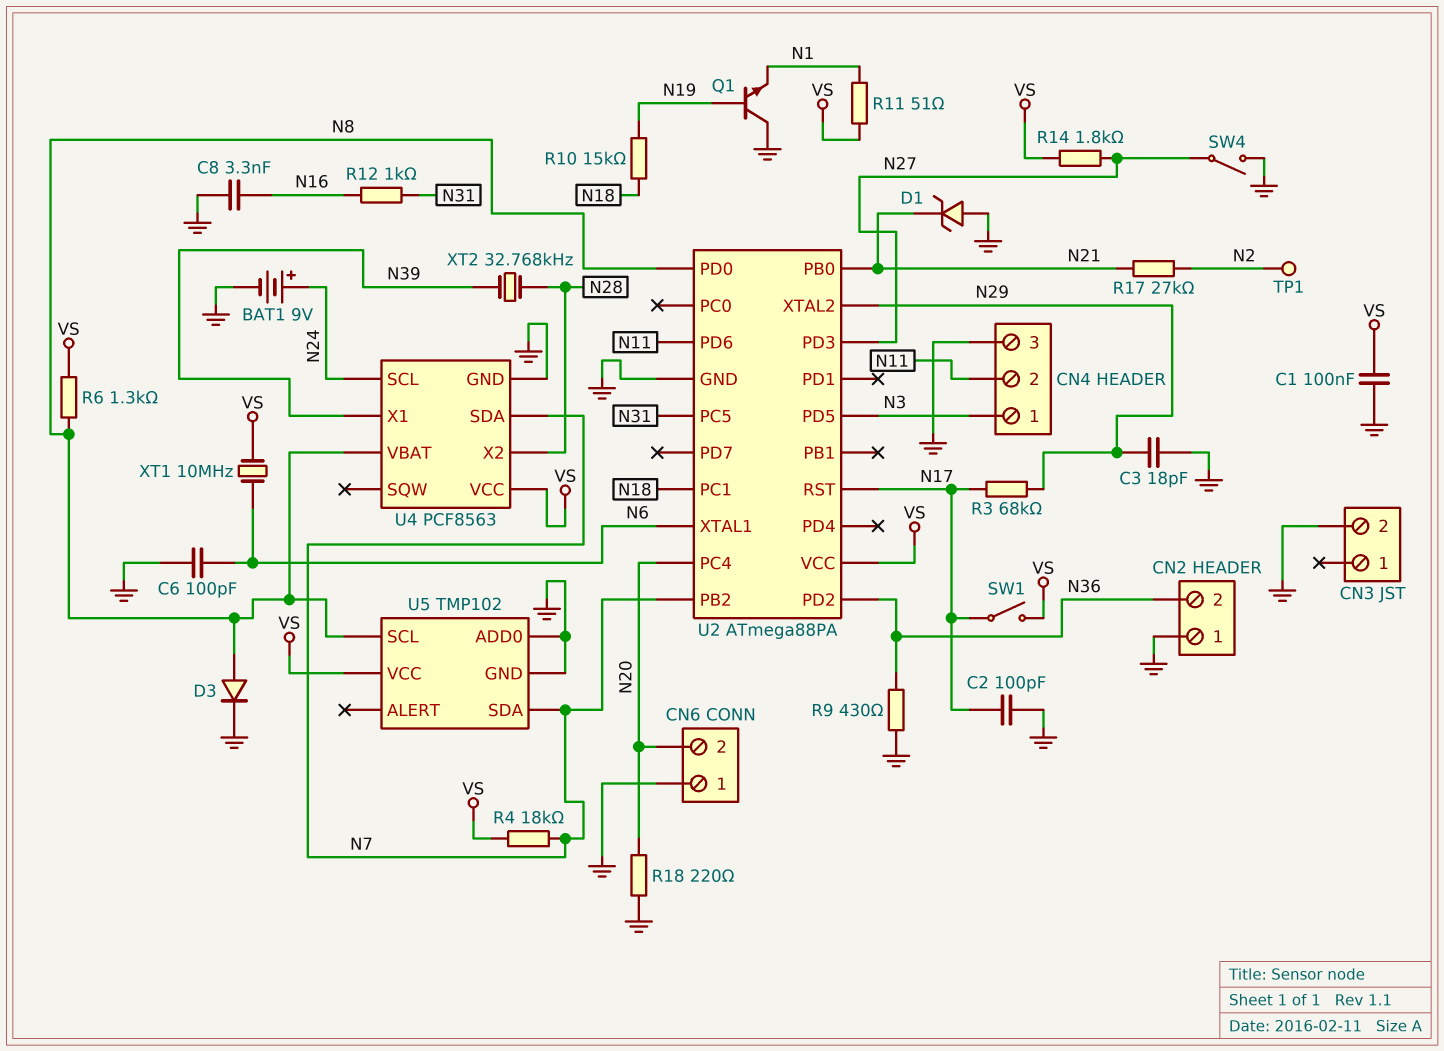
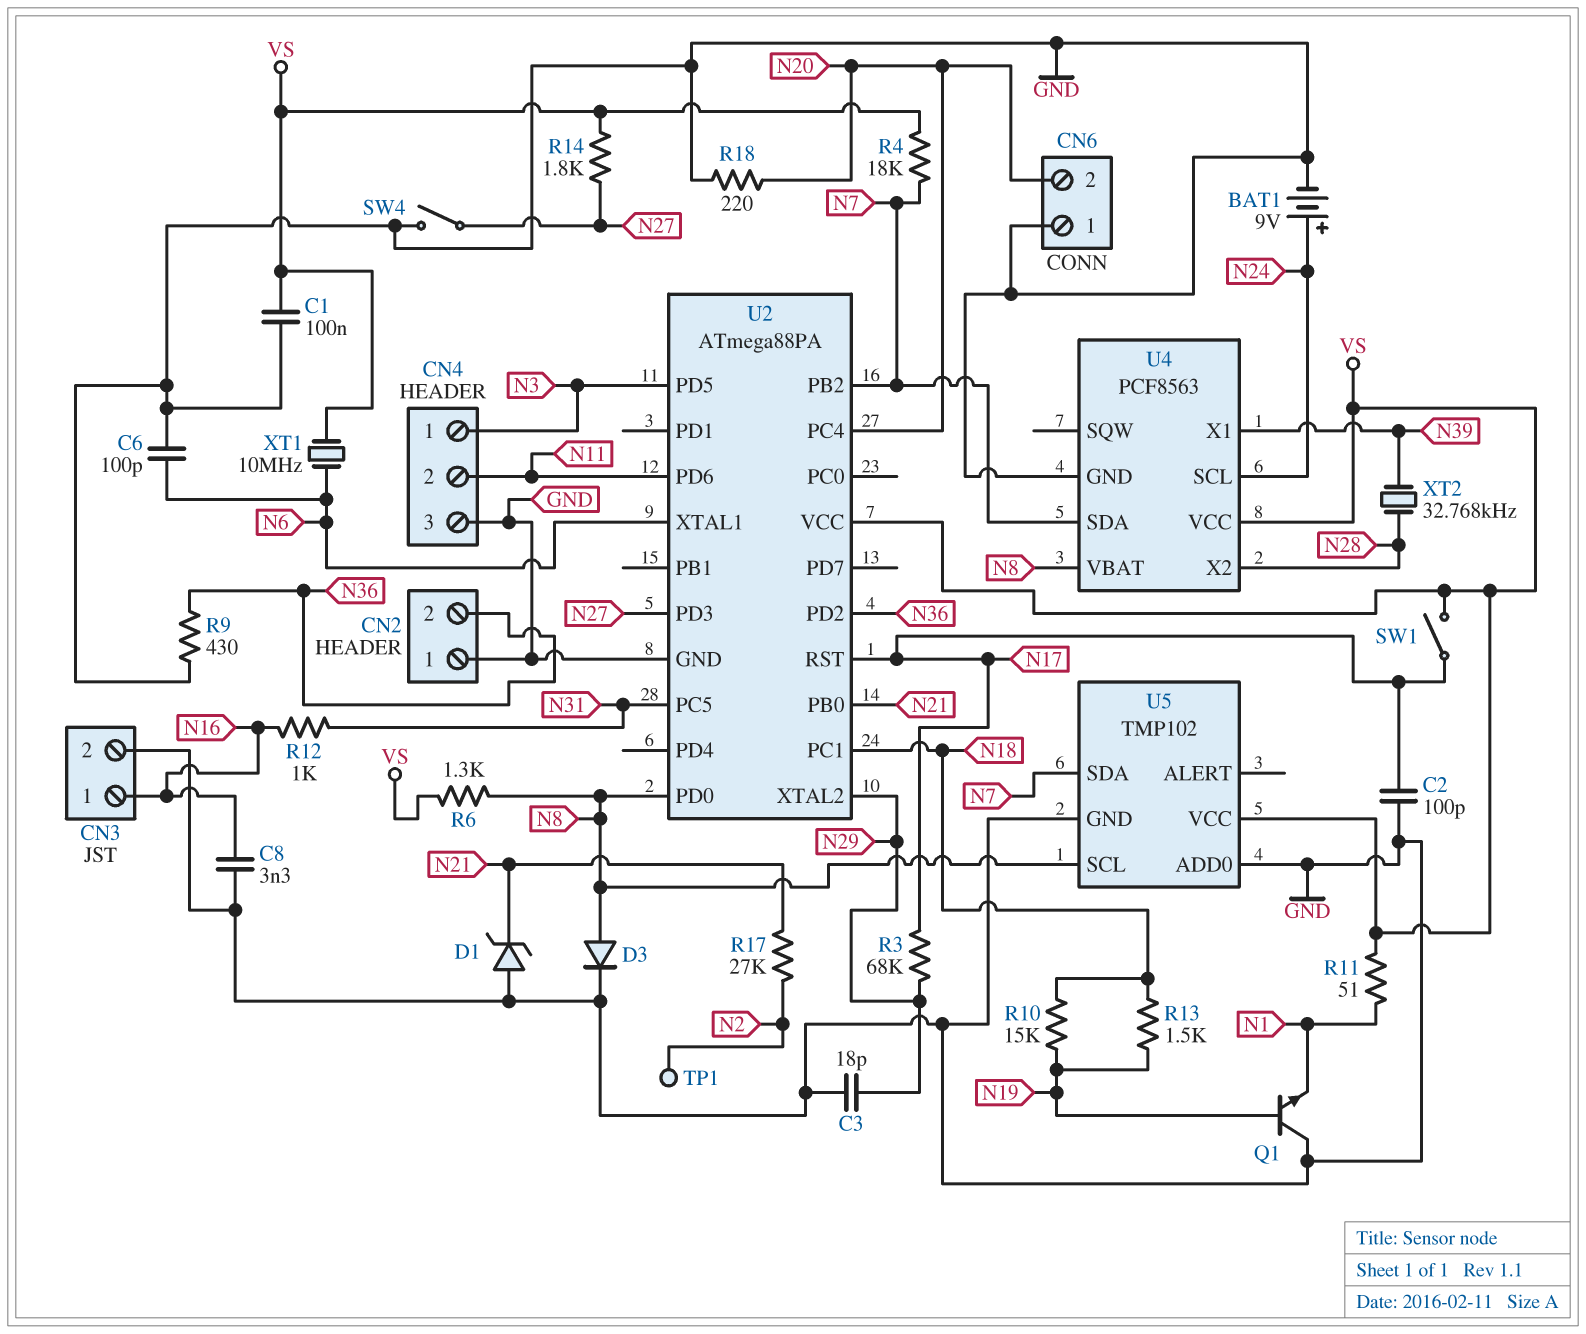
CN3 pin 1: none -> N16
R13: none -> 1.5k (N18, N19)

